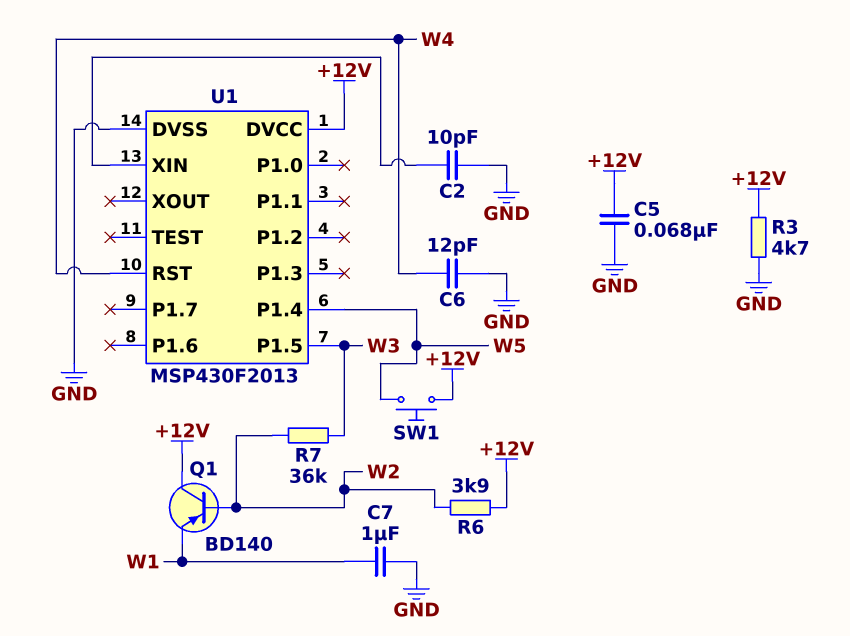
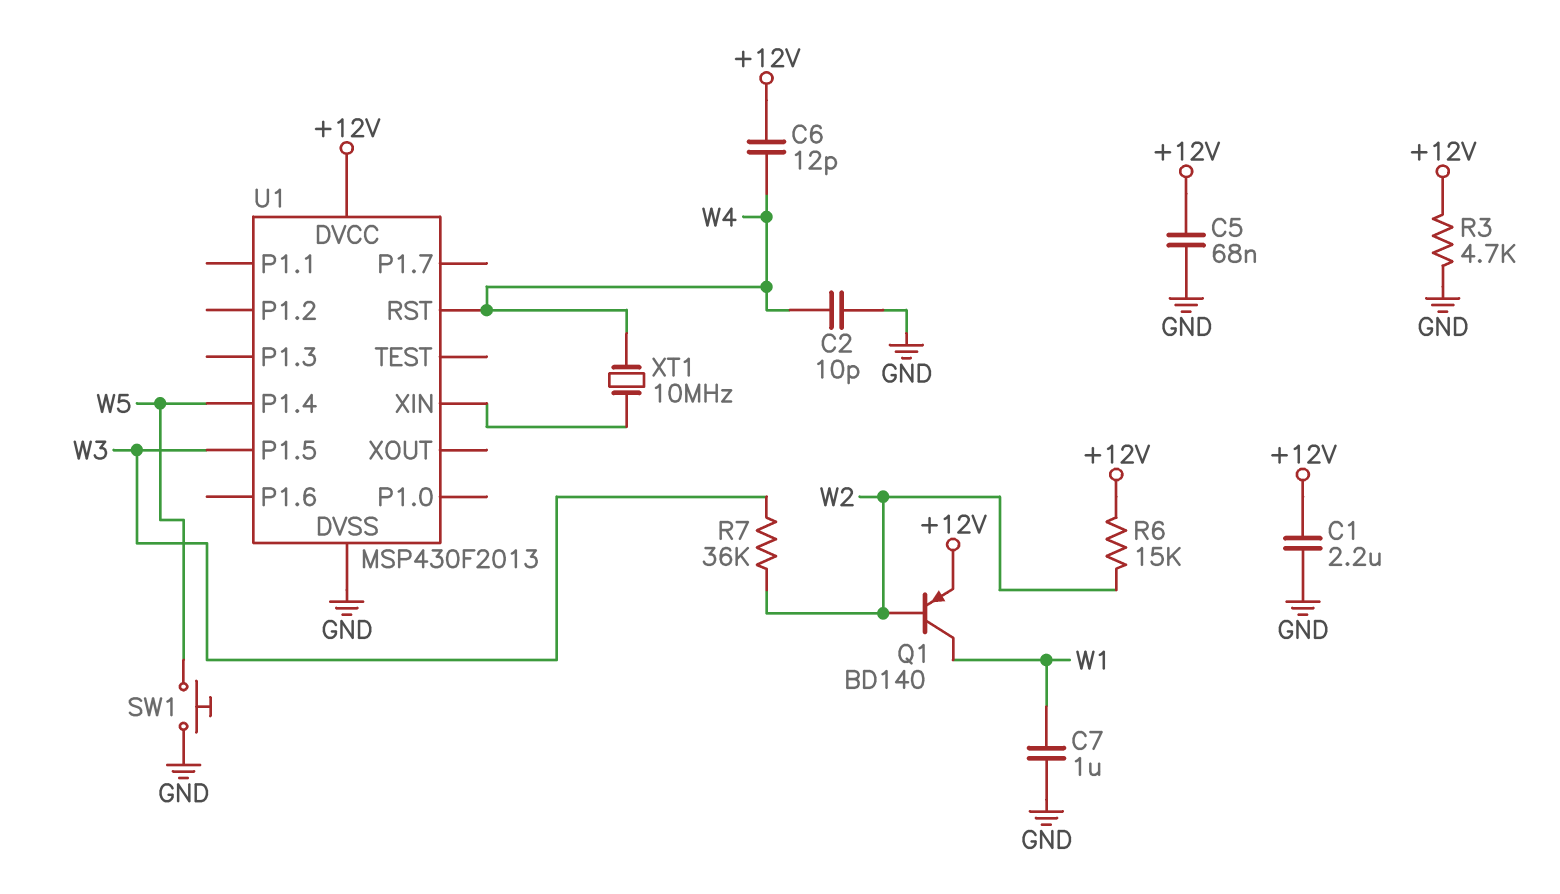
C1: none -> 2.2uF (+12V, GND)
C2: 10pF (GND, U1/XIN) -> 10pF (GND, W4)
C6: 12pF (GND, W4) -> 12pF (+12V, W4)
Q1: PNP BD140 (B W2, C +12V, E W1) -> PNP BD140 (B W2, C W1, E +12V)
R6: 3.9k (+12V, W2) -> 15k (+12V, W2)
SW1: button (+12V, W5) -> button (GND, W5)
XT1: none -> 10MHz (U1/XIN, W4)

